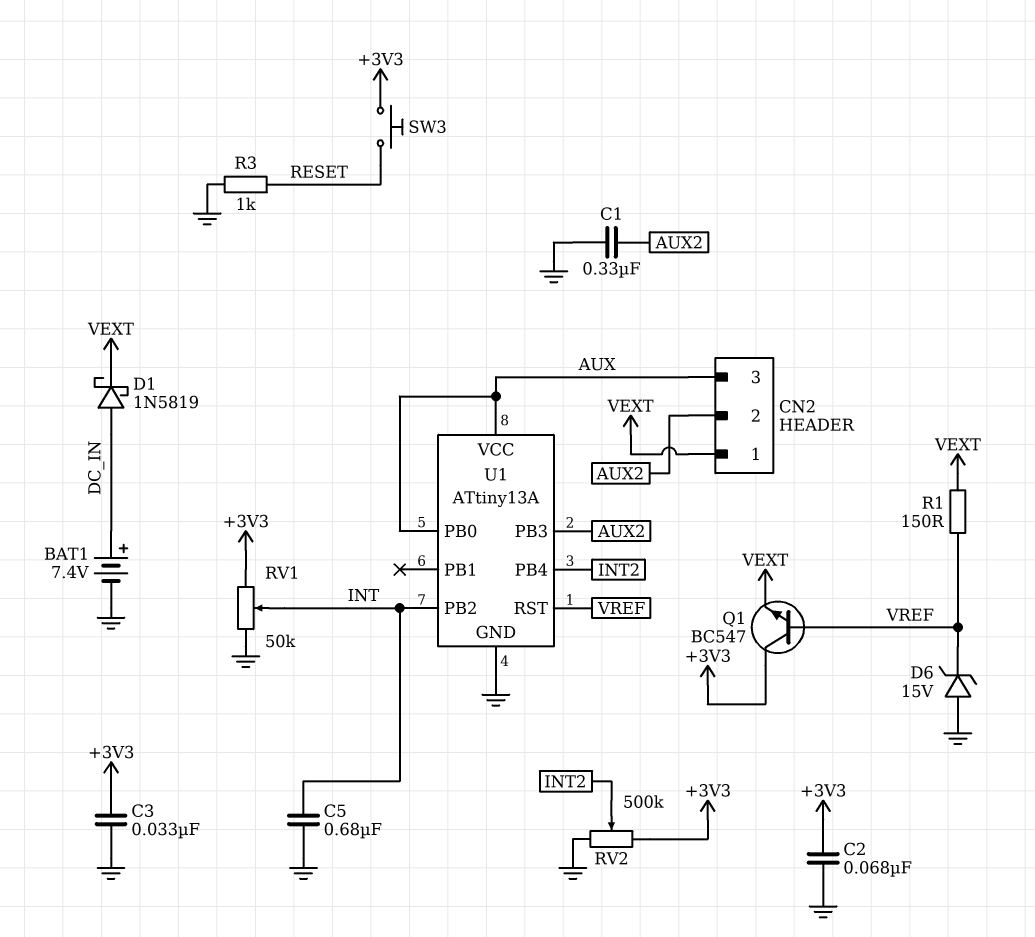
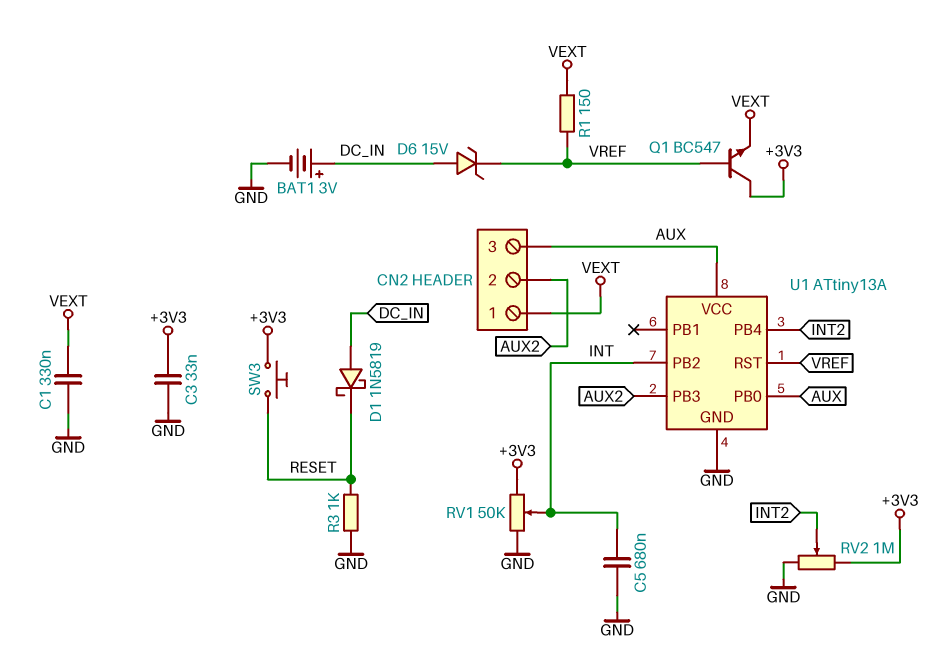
BAT1: 7.4V (plus DC_IN, minus GND) -> 3V (plus DC_IN, minus GND)
C1: 330nF (AUX2, GND) -> 330nF (GND, VEXT)
C2: 68nF (+3V3, GND) -> none
D1: schottky 1N5819 (A DC_IN, K VEXT) -> schottky 1N5819 (A DC_IN, K RESET)
D6: zener 15V (A GND, K VREF) -> zener 15V (A DC_IN, K VREF)
RV2: 500k (+3V3, GND, wiper INT2) -> 1M (+3V3, GND, wiper INT2)

